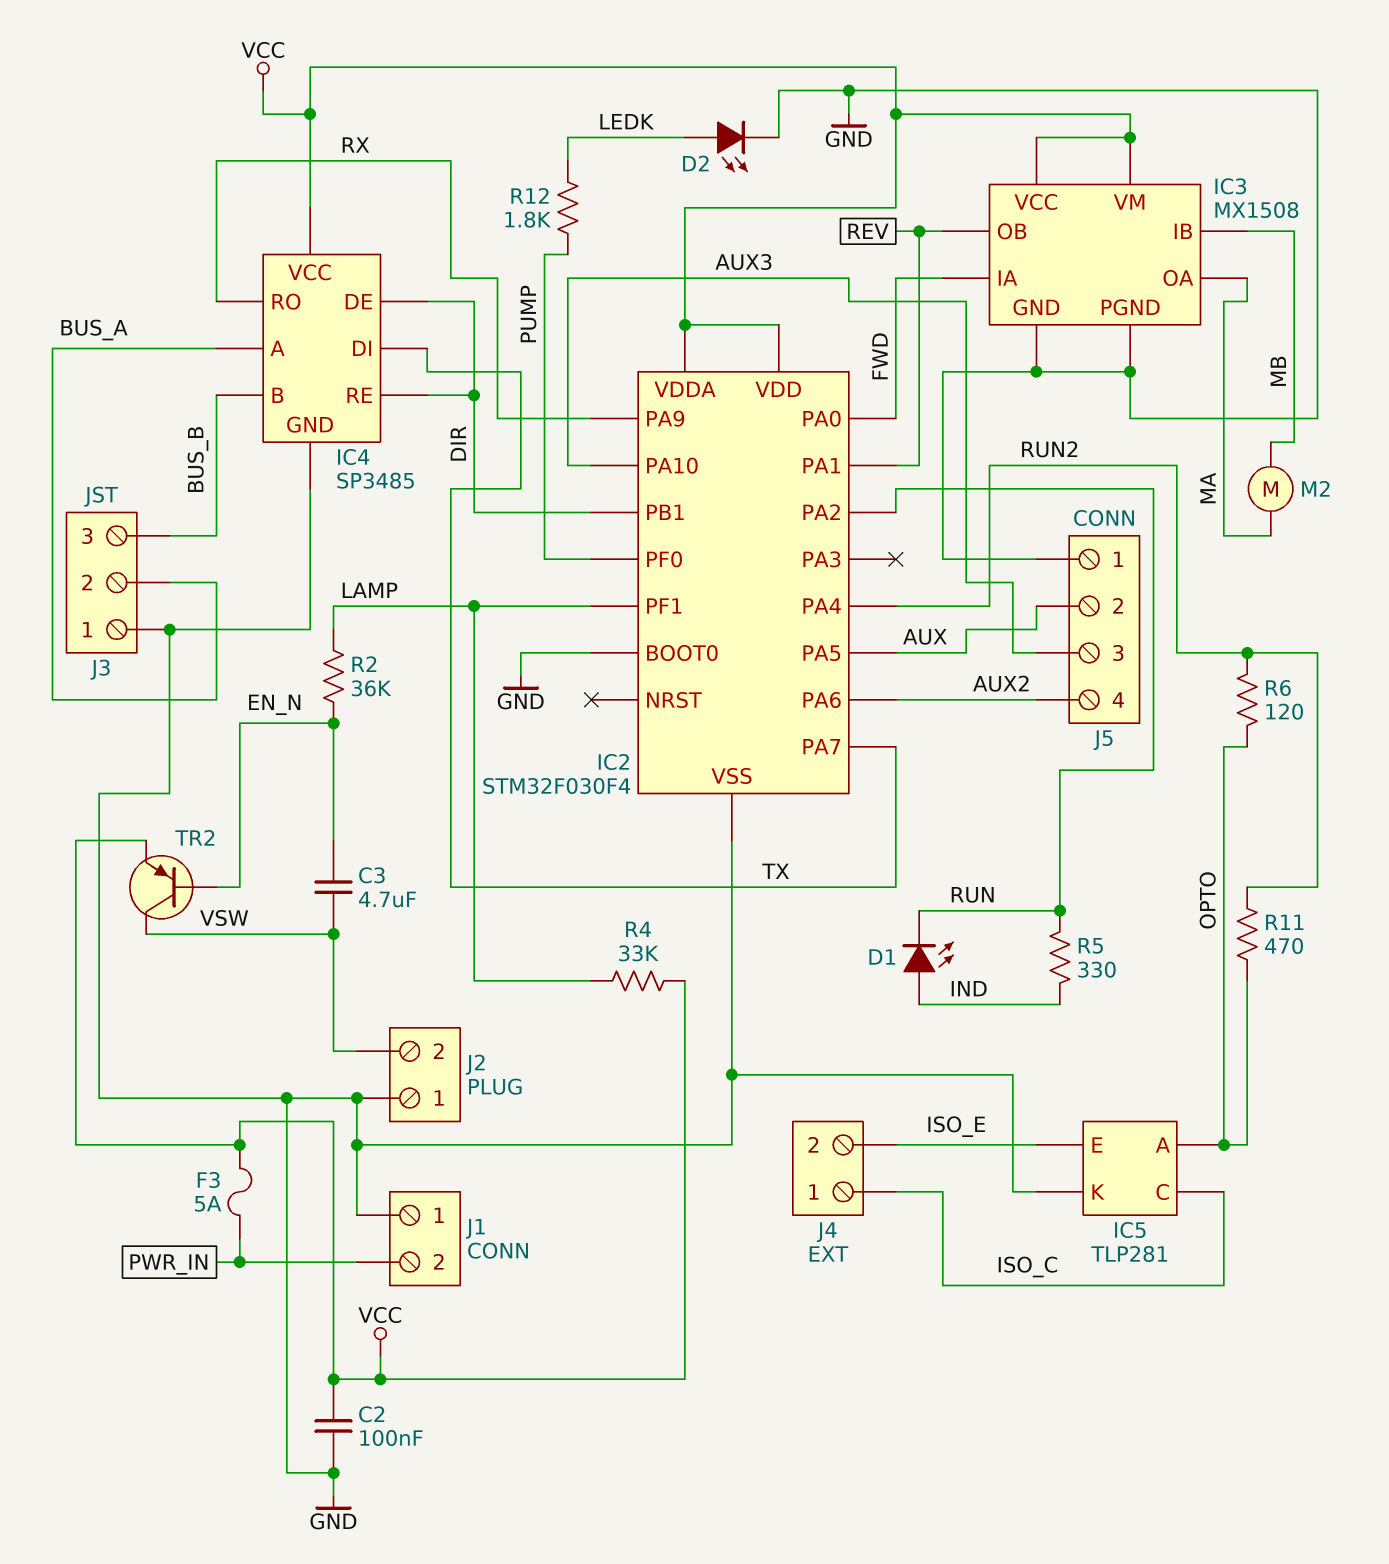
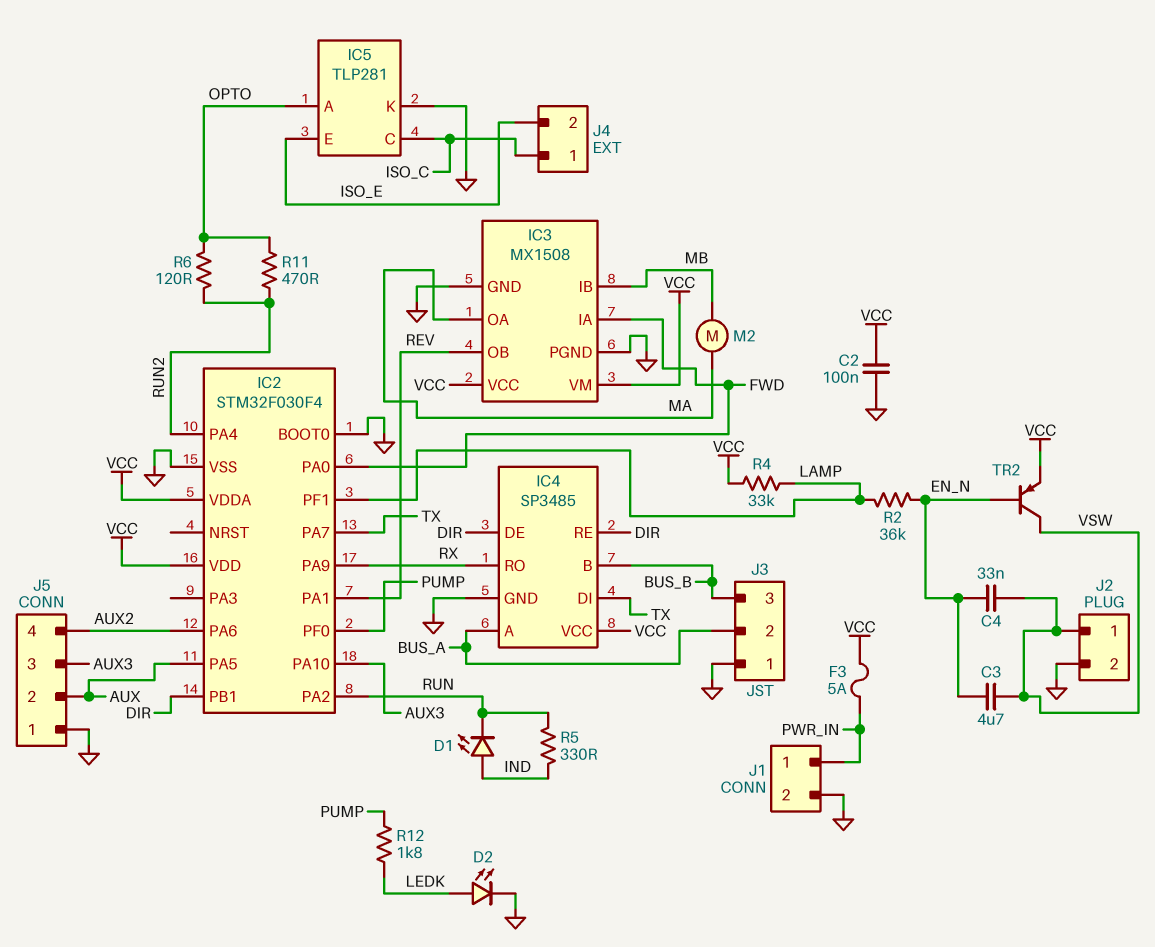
C4: none -> 33nF (EN_N, VSW)
J1 pin 1: GND -> PWR_IN
J1 pin 2: PWR_IN -> GND
J2 pin 1: GND -> VSW
J2 pin 2: VSW -> GND

